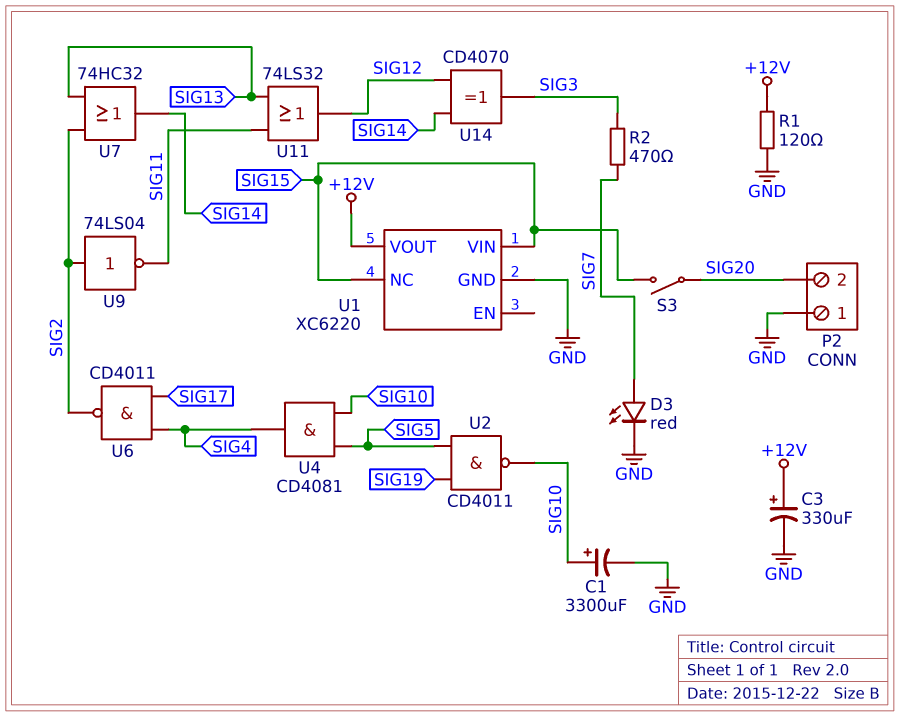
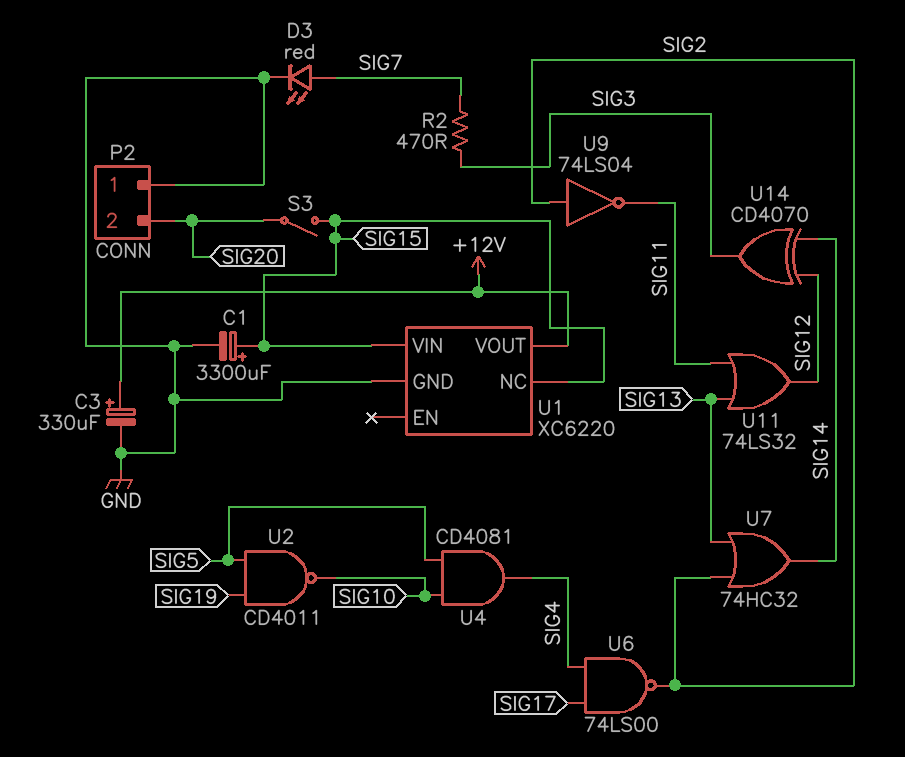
C1: 3300uF (plus SIG10, minus GND) -> 3300uF (plus SIG15, minus GND)
R1: 120 (+12V, GND) -> none
U6: NAND CD4011 (in SIG4, in SIG17, out SIG2) -> NAND 74LS00 (in SIG4, in SIG17, out SIG2)

